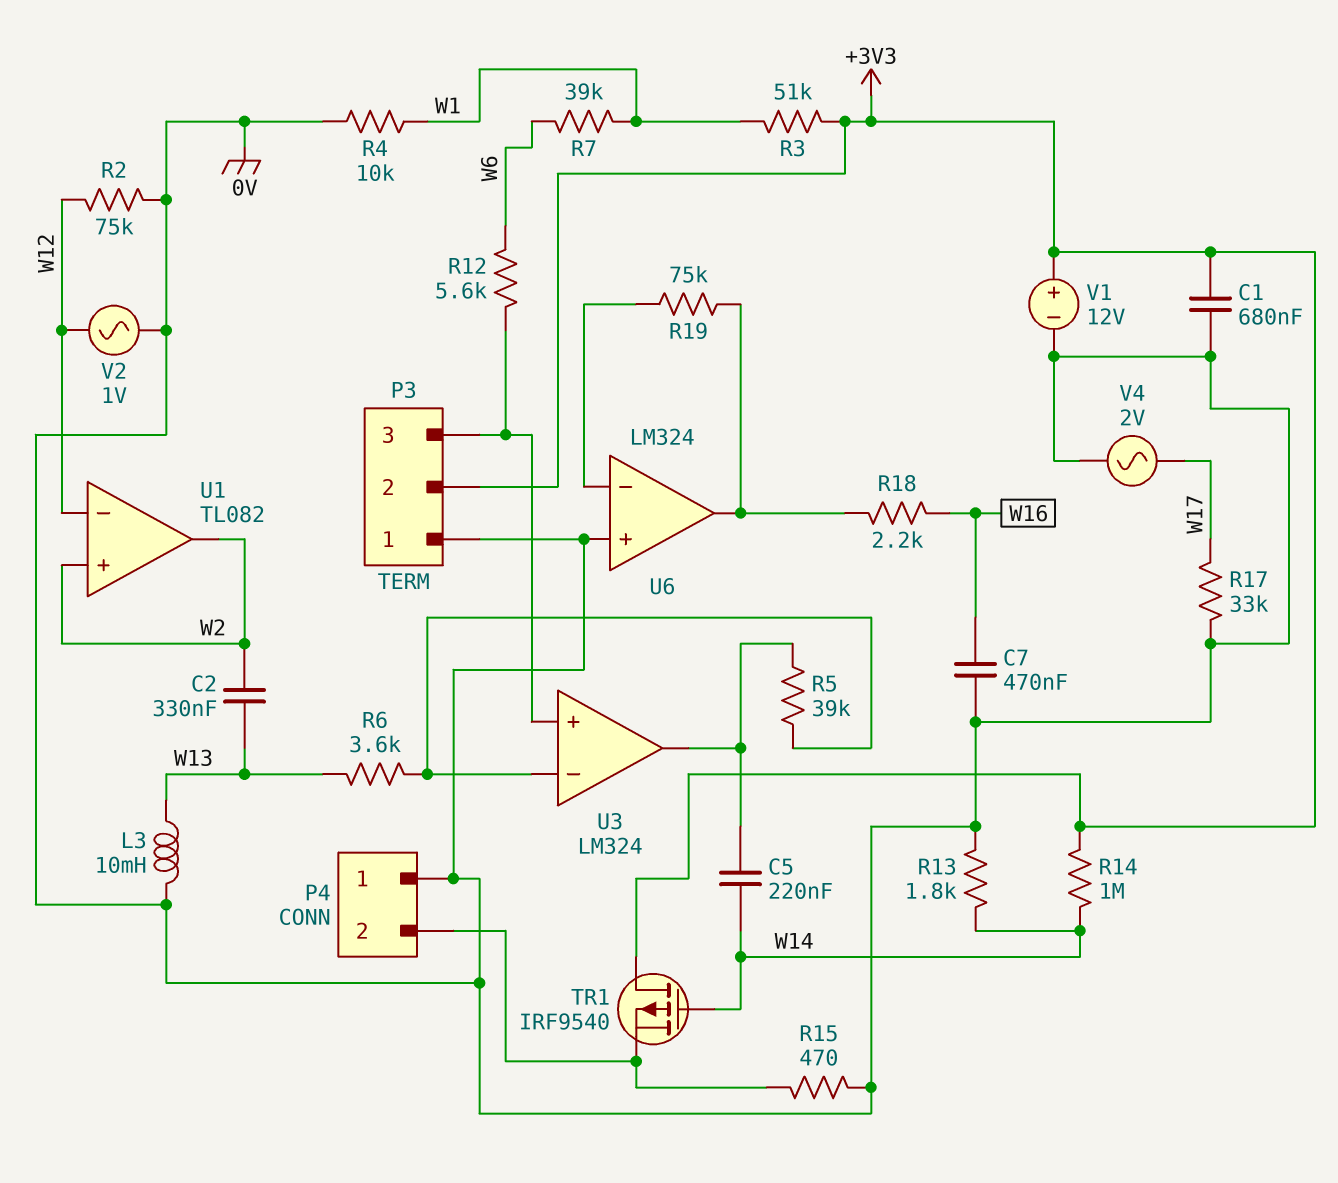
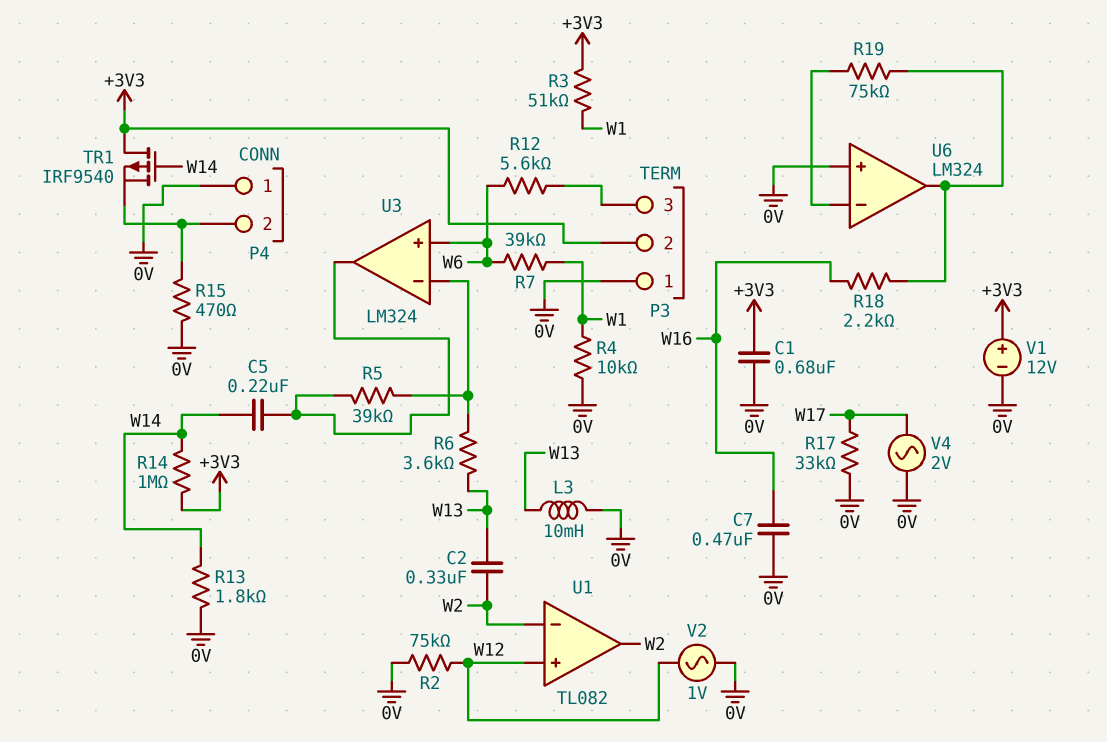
U1 pin in+: W2 -> W12
U1 pin in-: W12 -> W2
U3 pin in+: P3/3 -> W6

